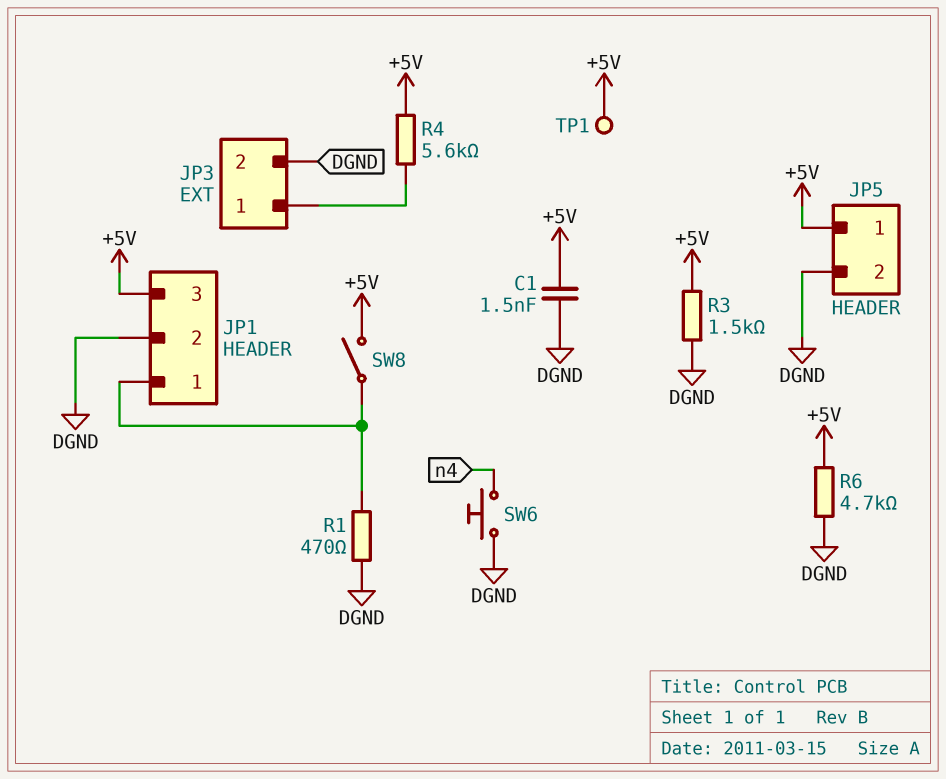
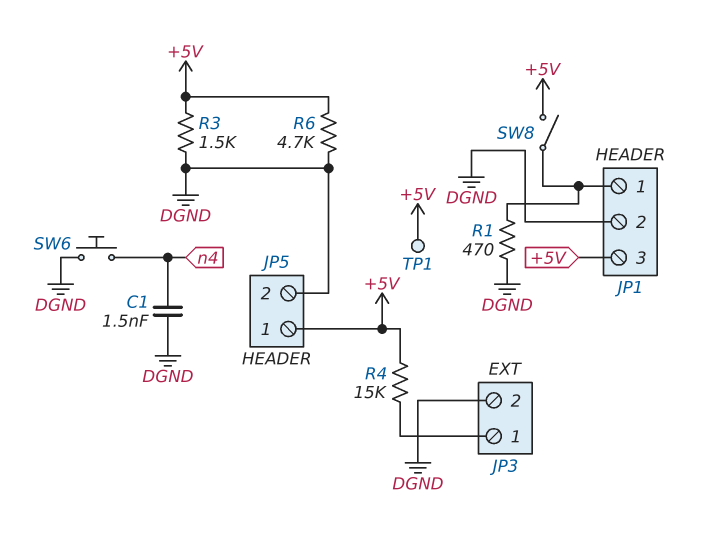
C1: 1.5nF (+5V, DGND) -> 1.5nF (DGND, n4)
R4: 5.6k (+5V, JP3/1) -> 15k (+5V, JP3/1)

